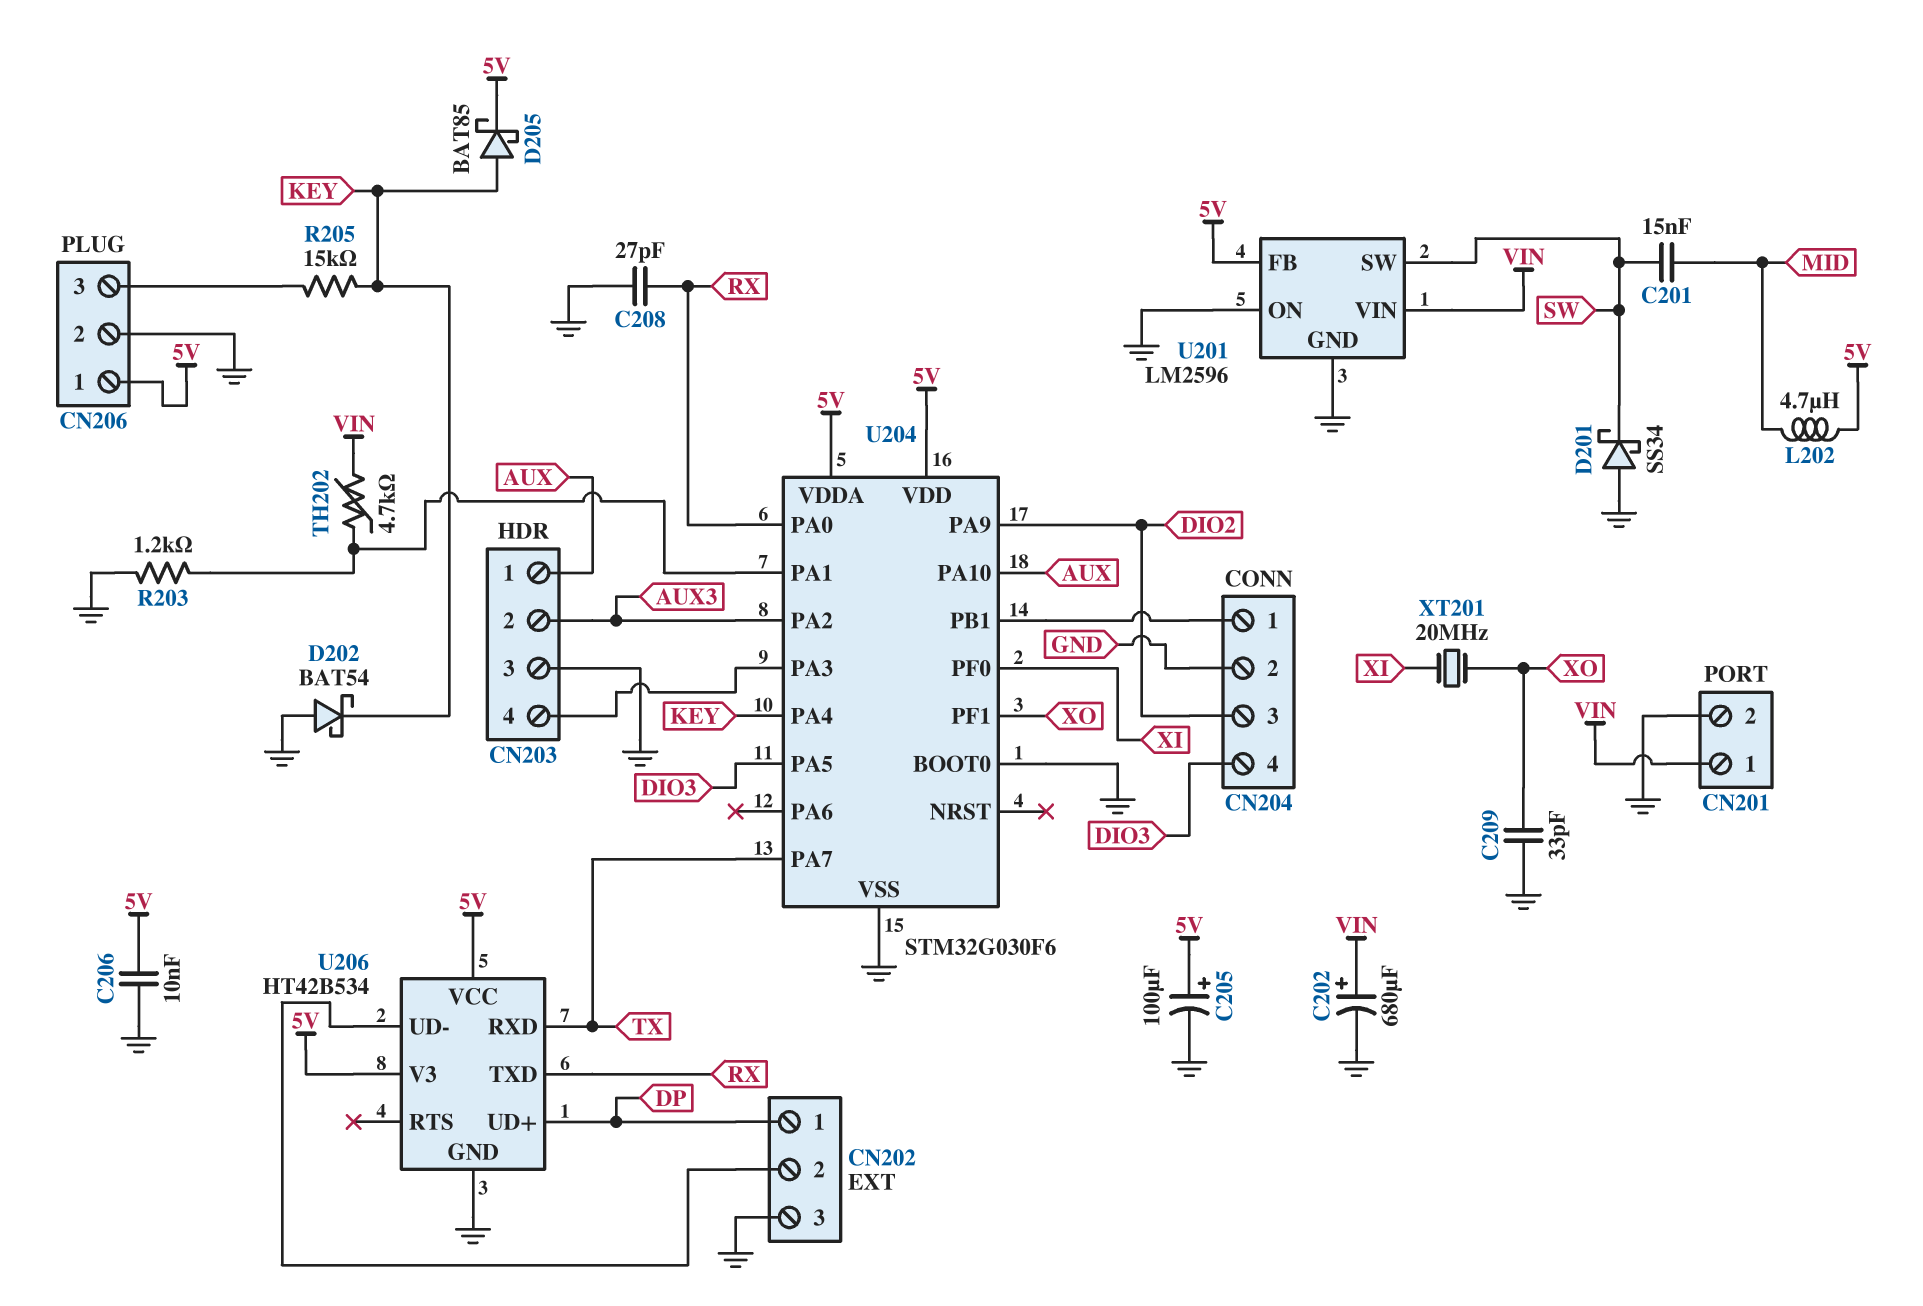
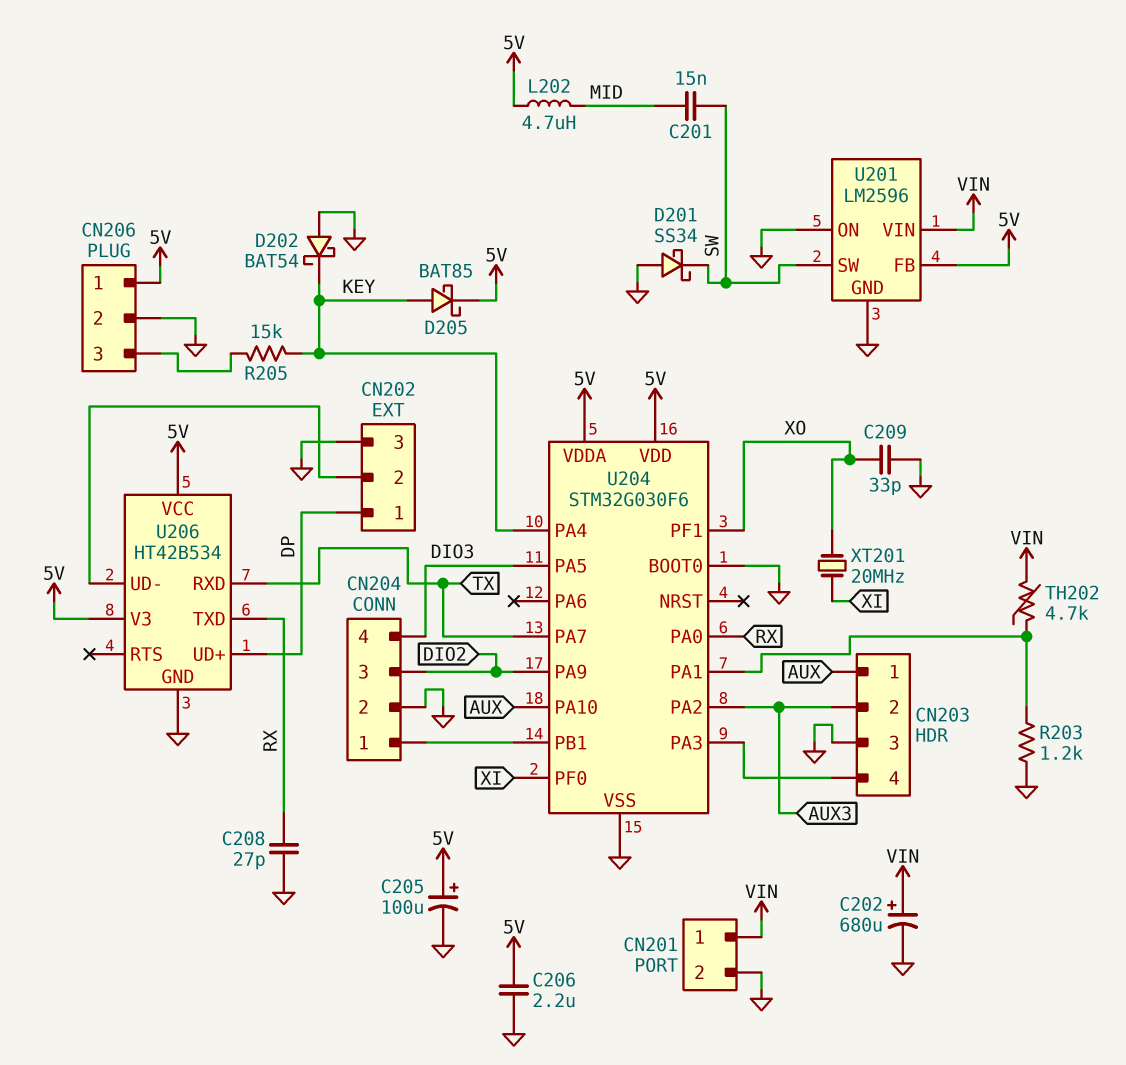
C206: 10nF (5V, GND) -> 2.2uF (5V, GND)

